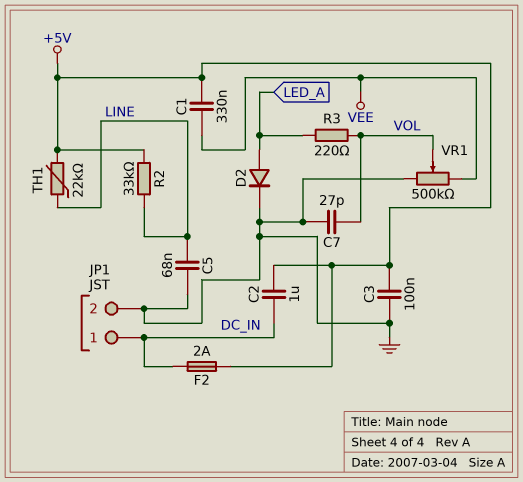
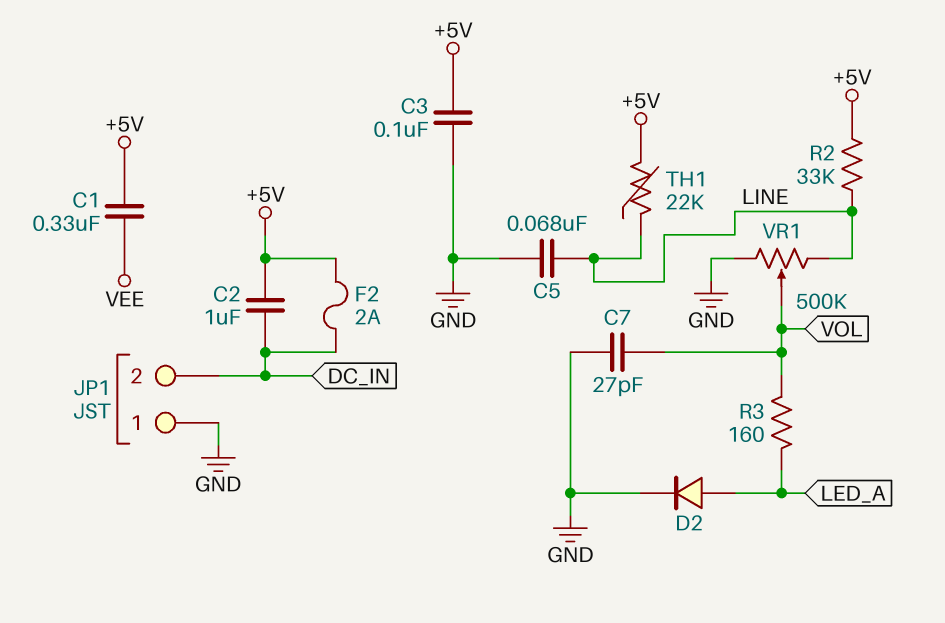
JP1 pin 1: DC_IN -> GND
JP1 pin 2: GND -> DC_IN
R3: 220 (LED_A, VOL) -> 160 (LED_A, VOL)
VR1: 500k (GND, VEE, wiper VOL) -> 500k (GND, LINE, wiper VOL)

